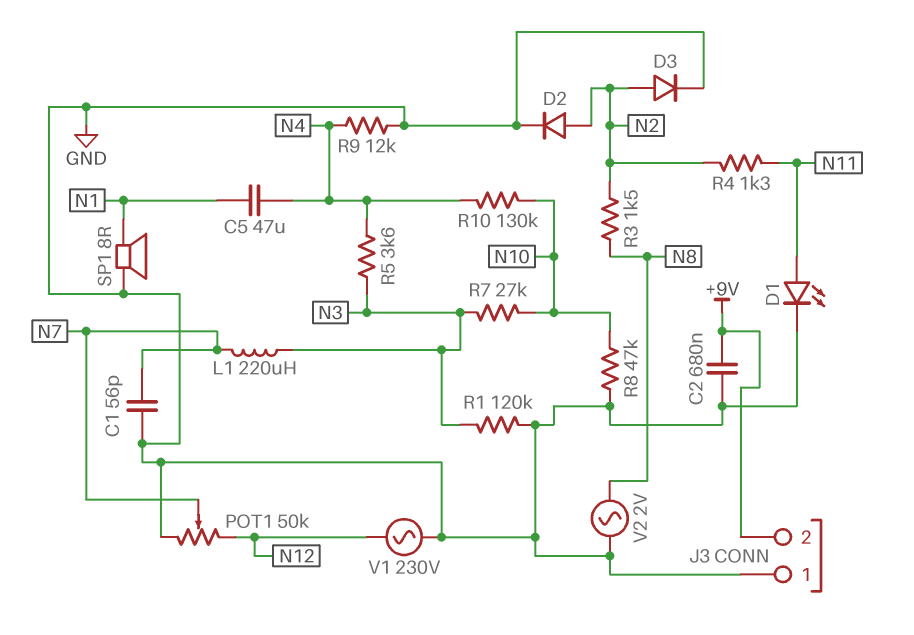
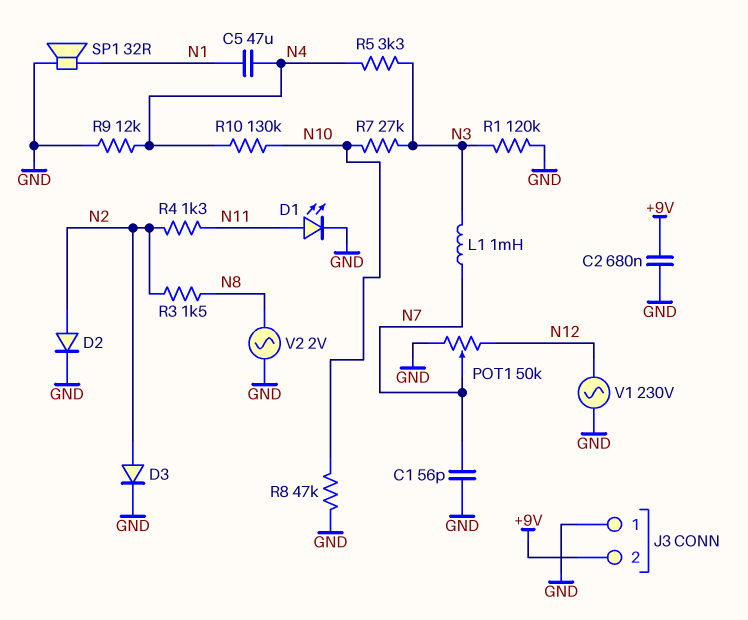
L1: 220uH (N3, N7) -> 1mH (N3, N7)
R5: 3.6k (N3, N4) -> 3.3k (N3, N4)
SP1: speaker 8R (GND, N1) -> speaker 32R (GND, N1)

